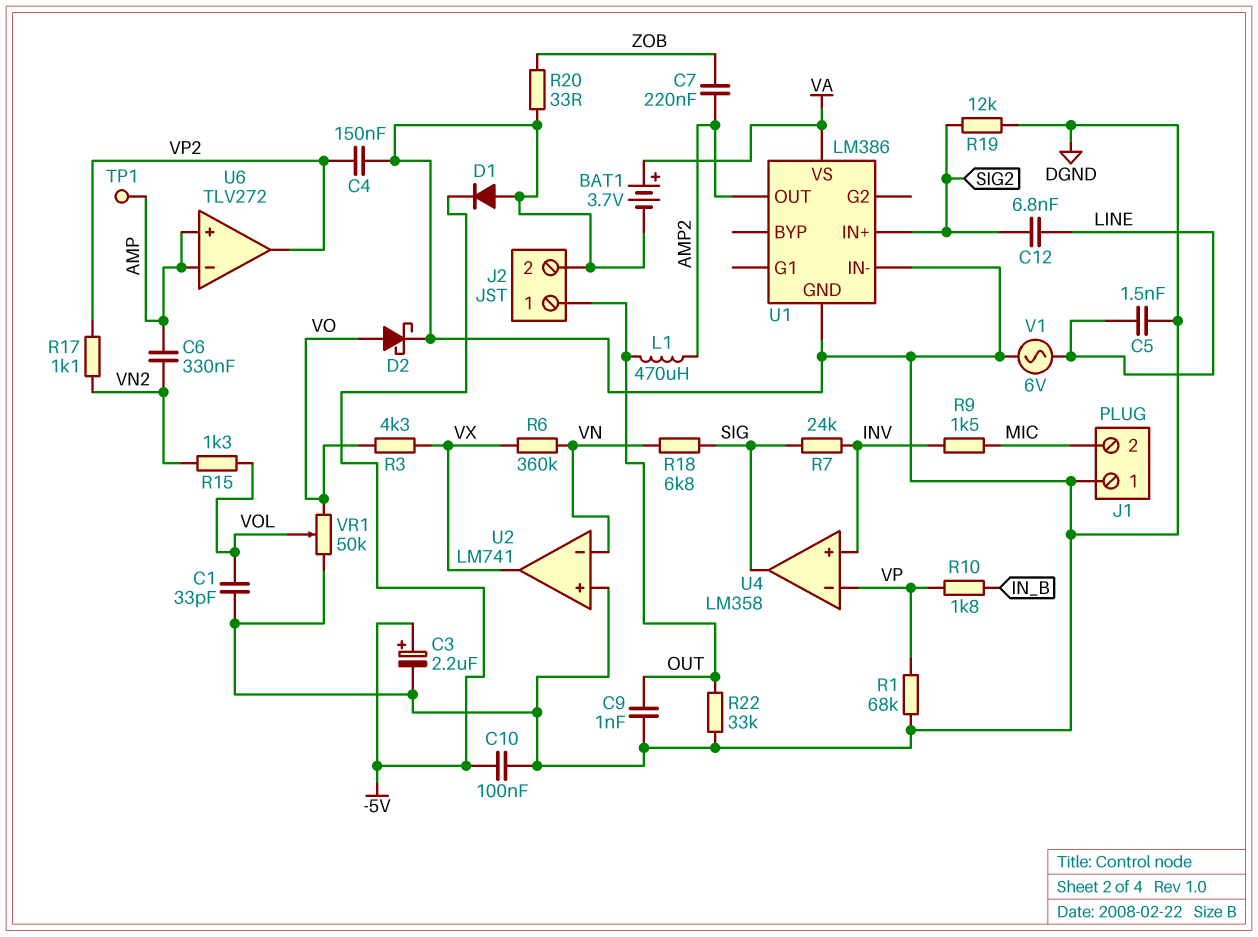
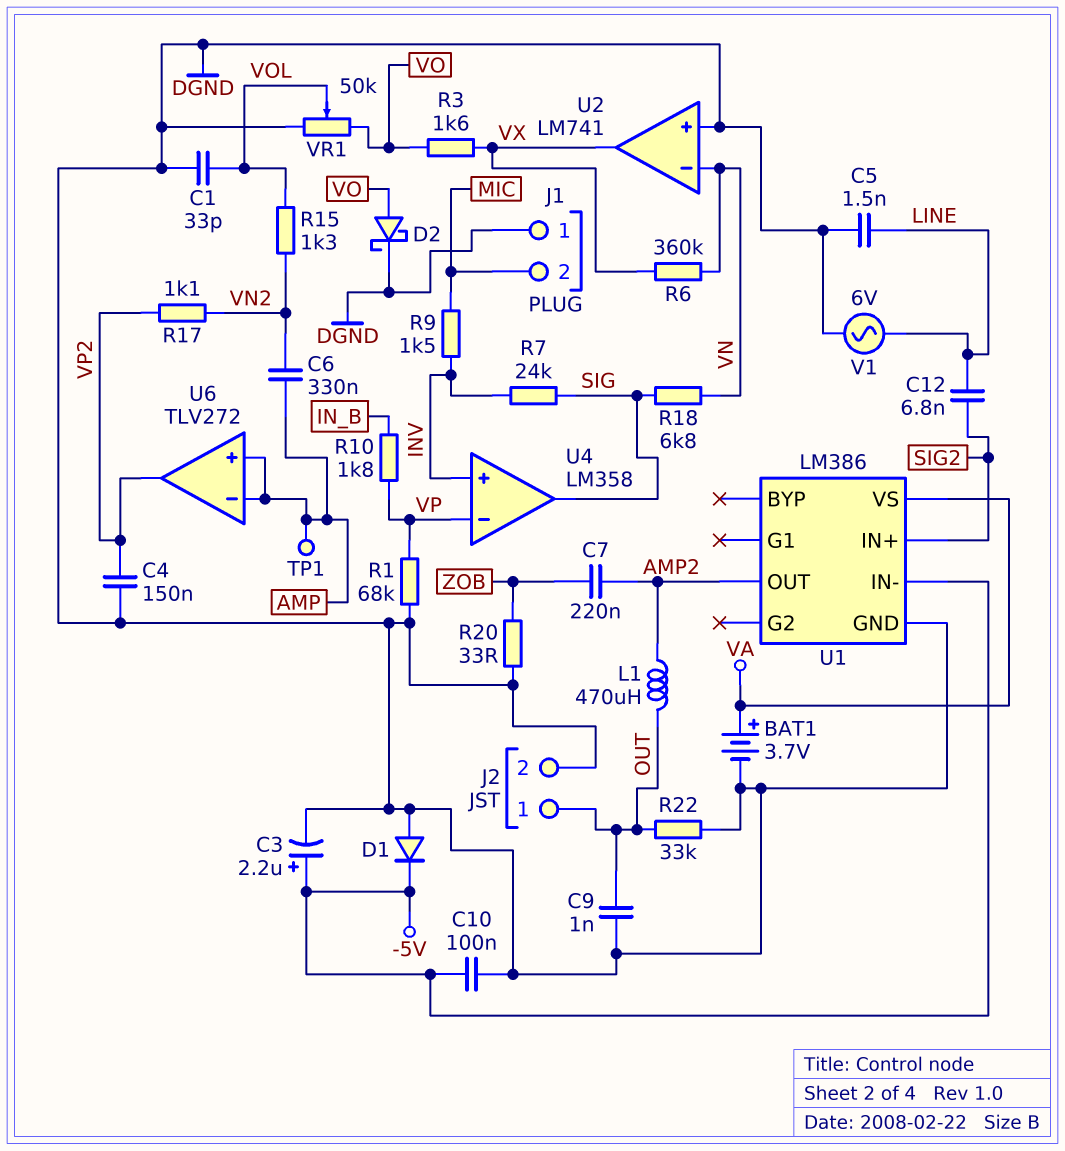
R3: 4.3k (VO, VX) -> 1.6k (VO, VX)
R19: 12k (DGND, SIG2) -> none
U1 pin IN-: DGND -> -5V

